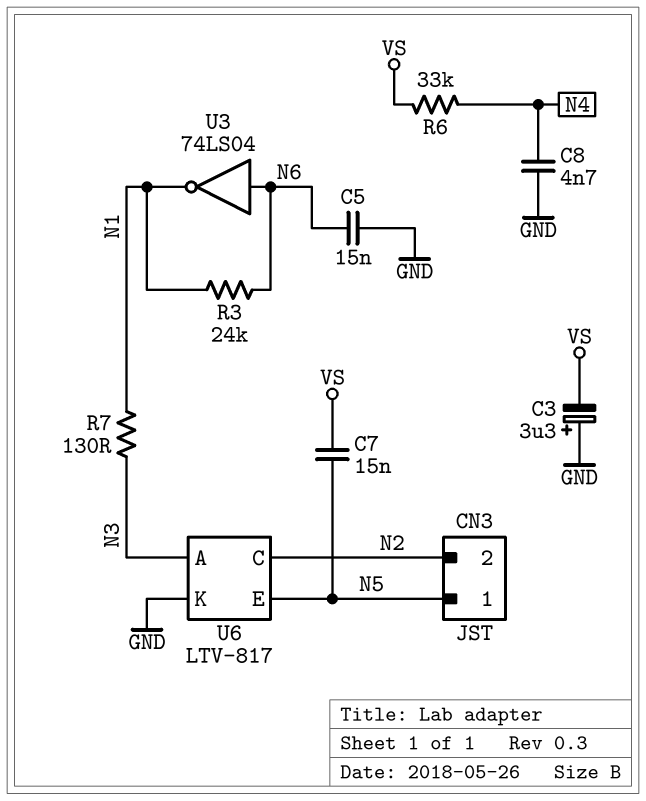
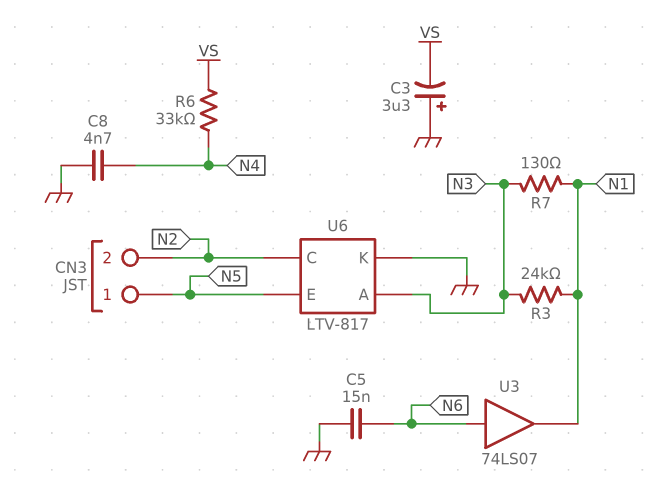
C7: 15nF (N5, VS) -> none
R3: 24k (N1, N6) -> 24k (N1, N3)
U3: NOT 74LS04 (in N6, out N1) -> buffer 74LS07 (in N6, out N1)

